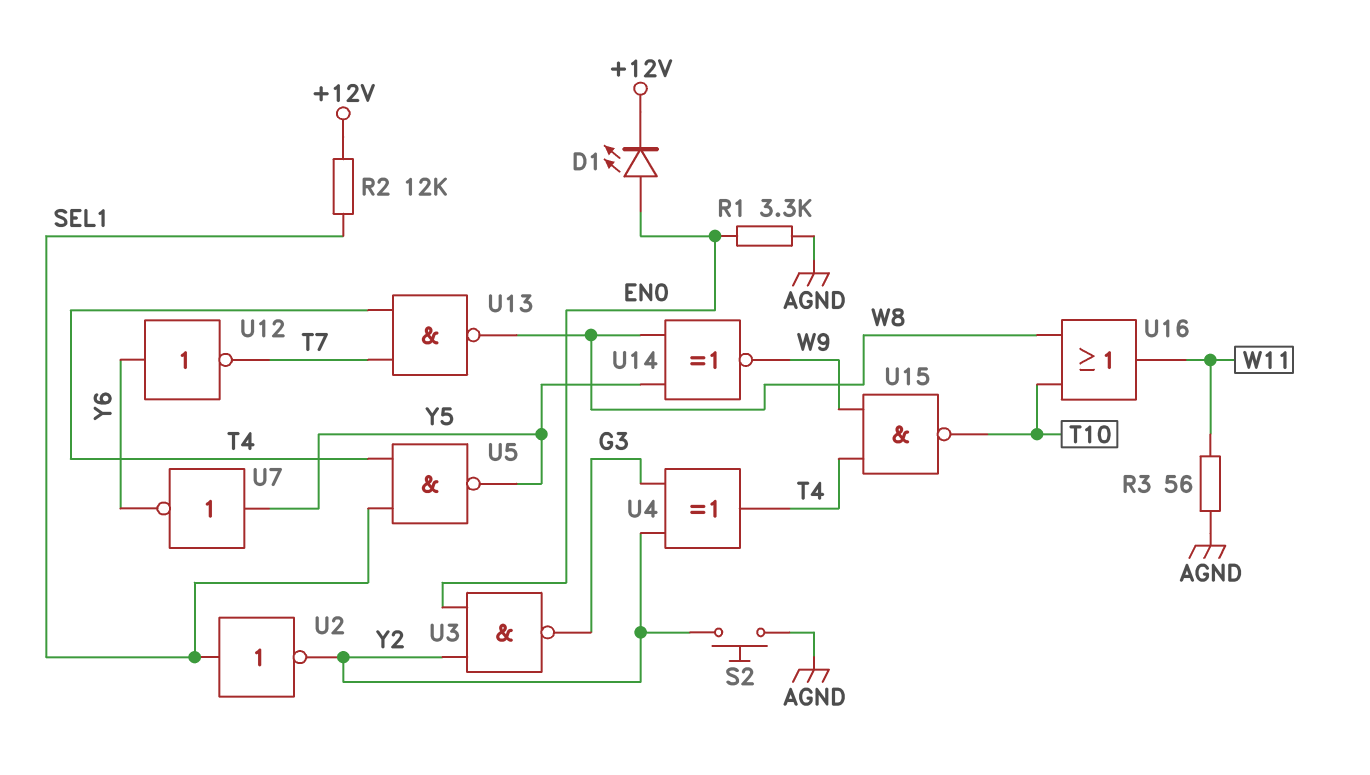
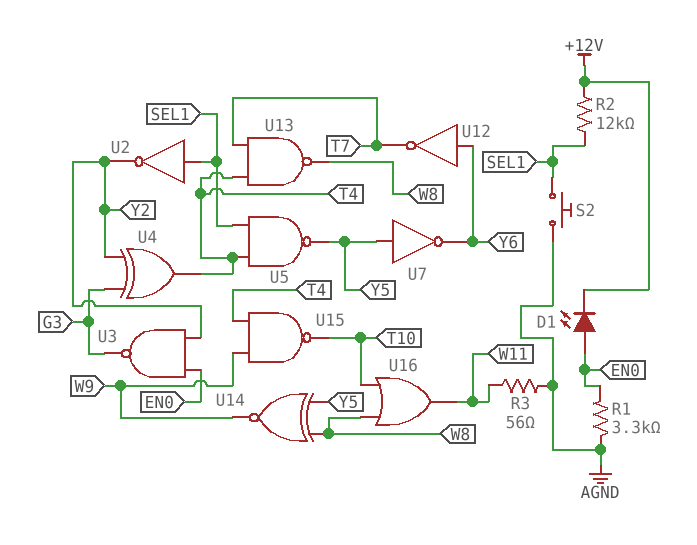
S2: button (AGND, Y2) -> button (AGND, SEL1)

